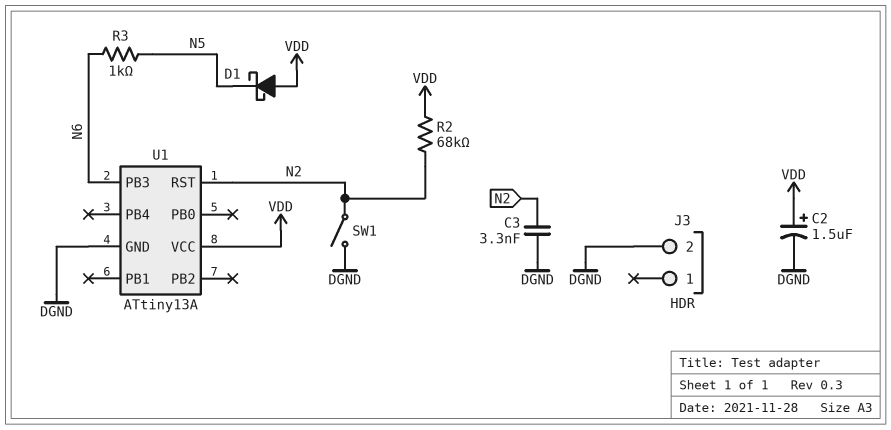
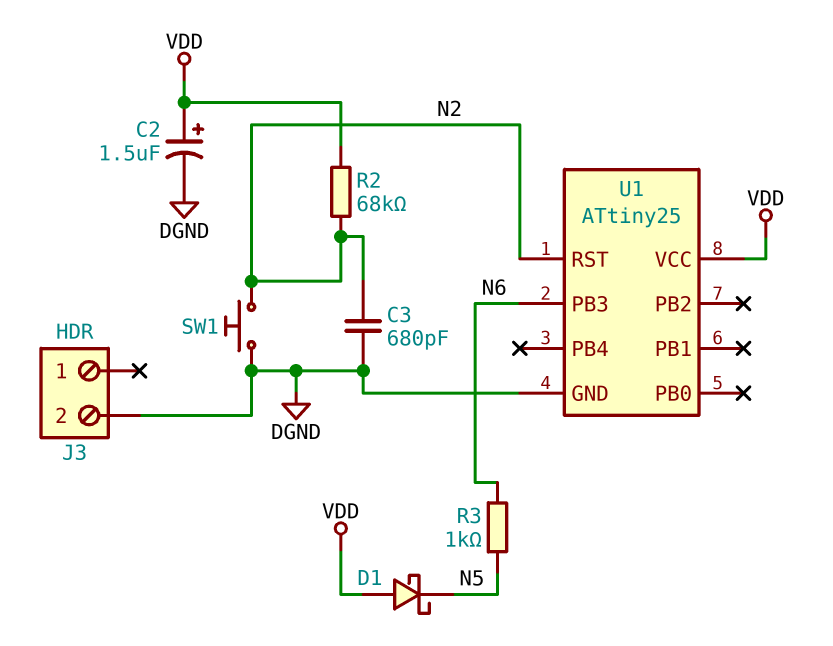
C3: 3.3nF (DGND, N2) -> 680pF (DGND, N2)
SW1: switch (DGND, N2) -> button (DGND, N2)
U1: ATtiny13A -> ATtiny25

